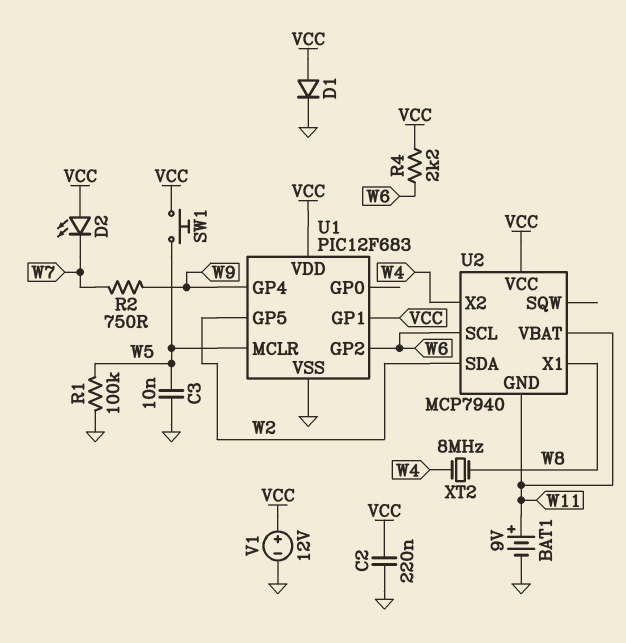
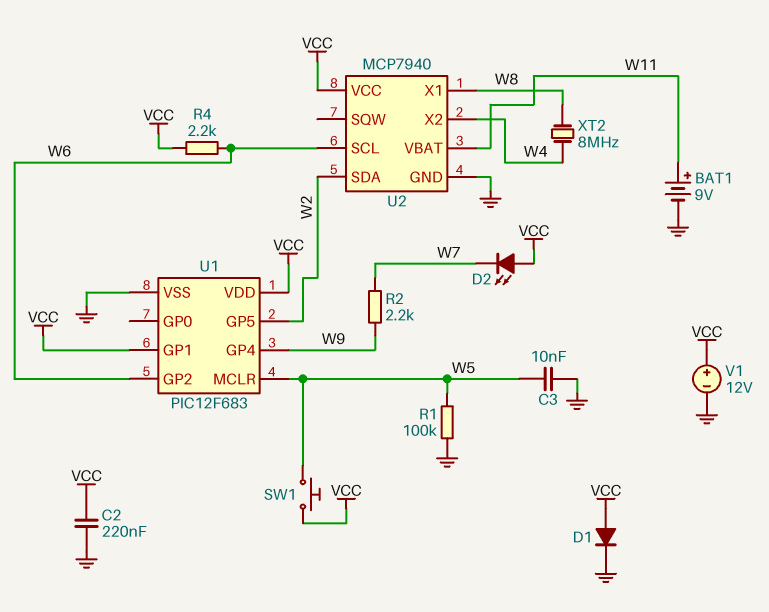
R2: 750 (W7, W9) -> 2.2k (W7, W9)
U2 pin GND: W11 -> GND

